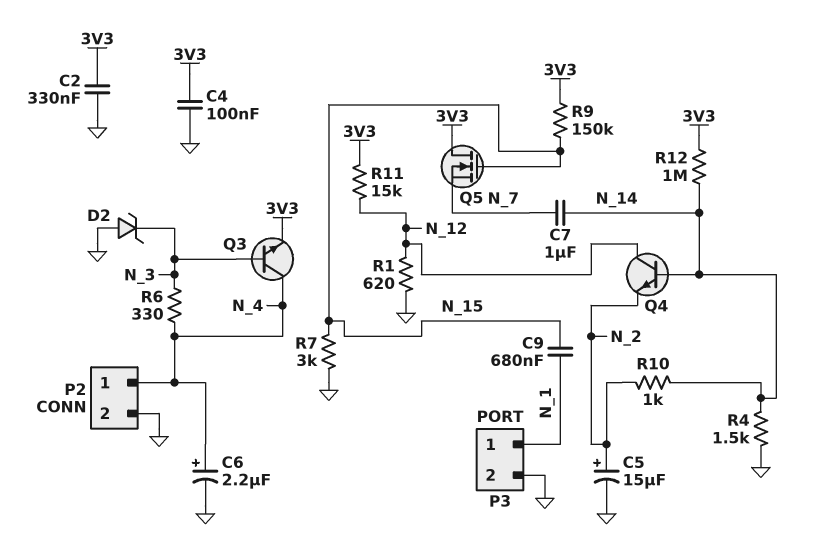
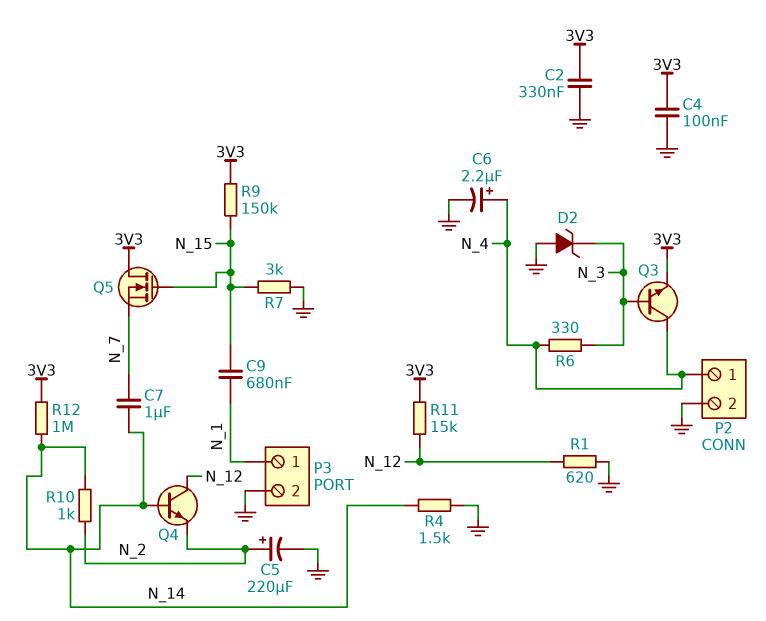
C5: 15uF (plus N_2, minus GND) -> 220uF (plus N_2, minus GND)

